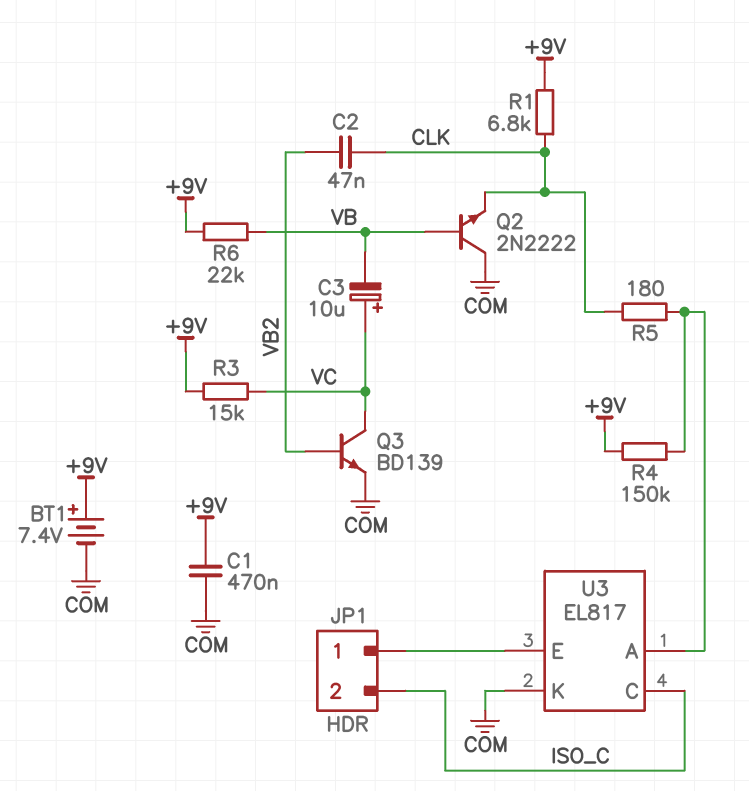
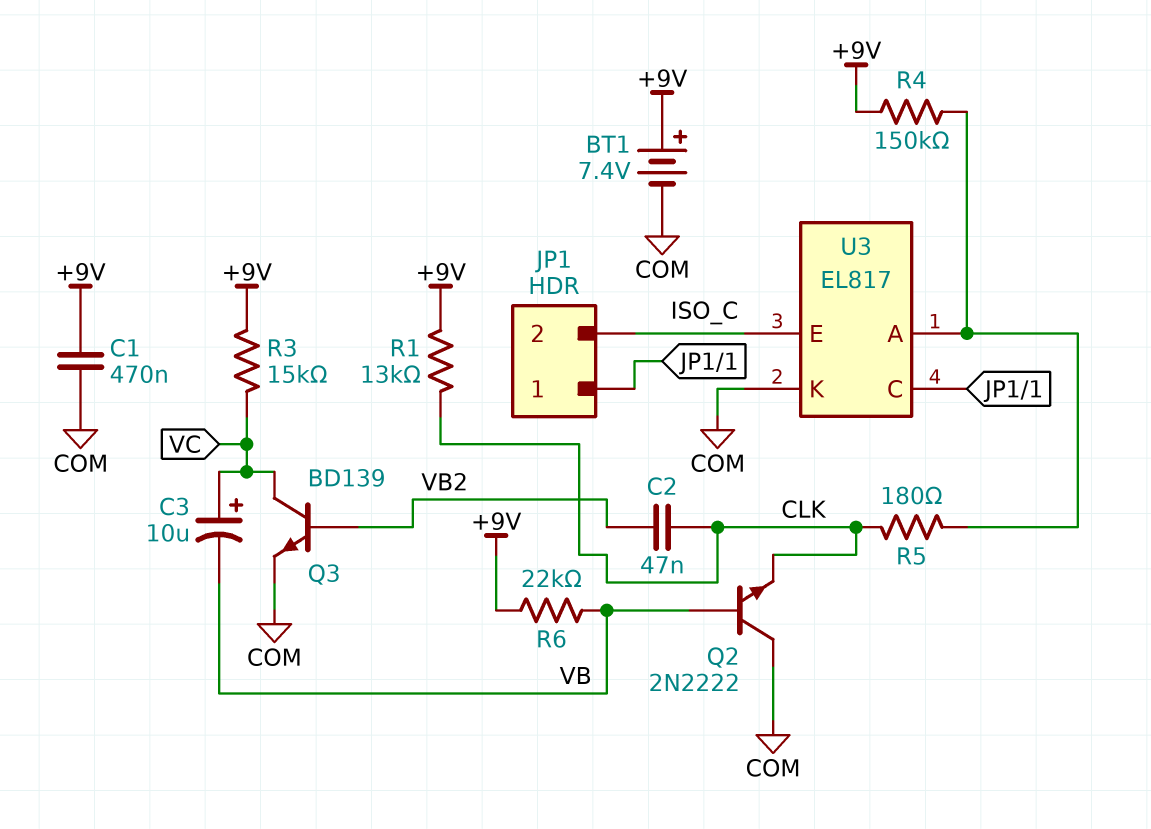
R1: 6.8k (+9V, CLK) -> 13k (+9V, CLK)
U3 pin C: ISO_C -> JP1/1
U3 pin E: JP1/1 -> ISO_C

